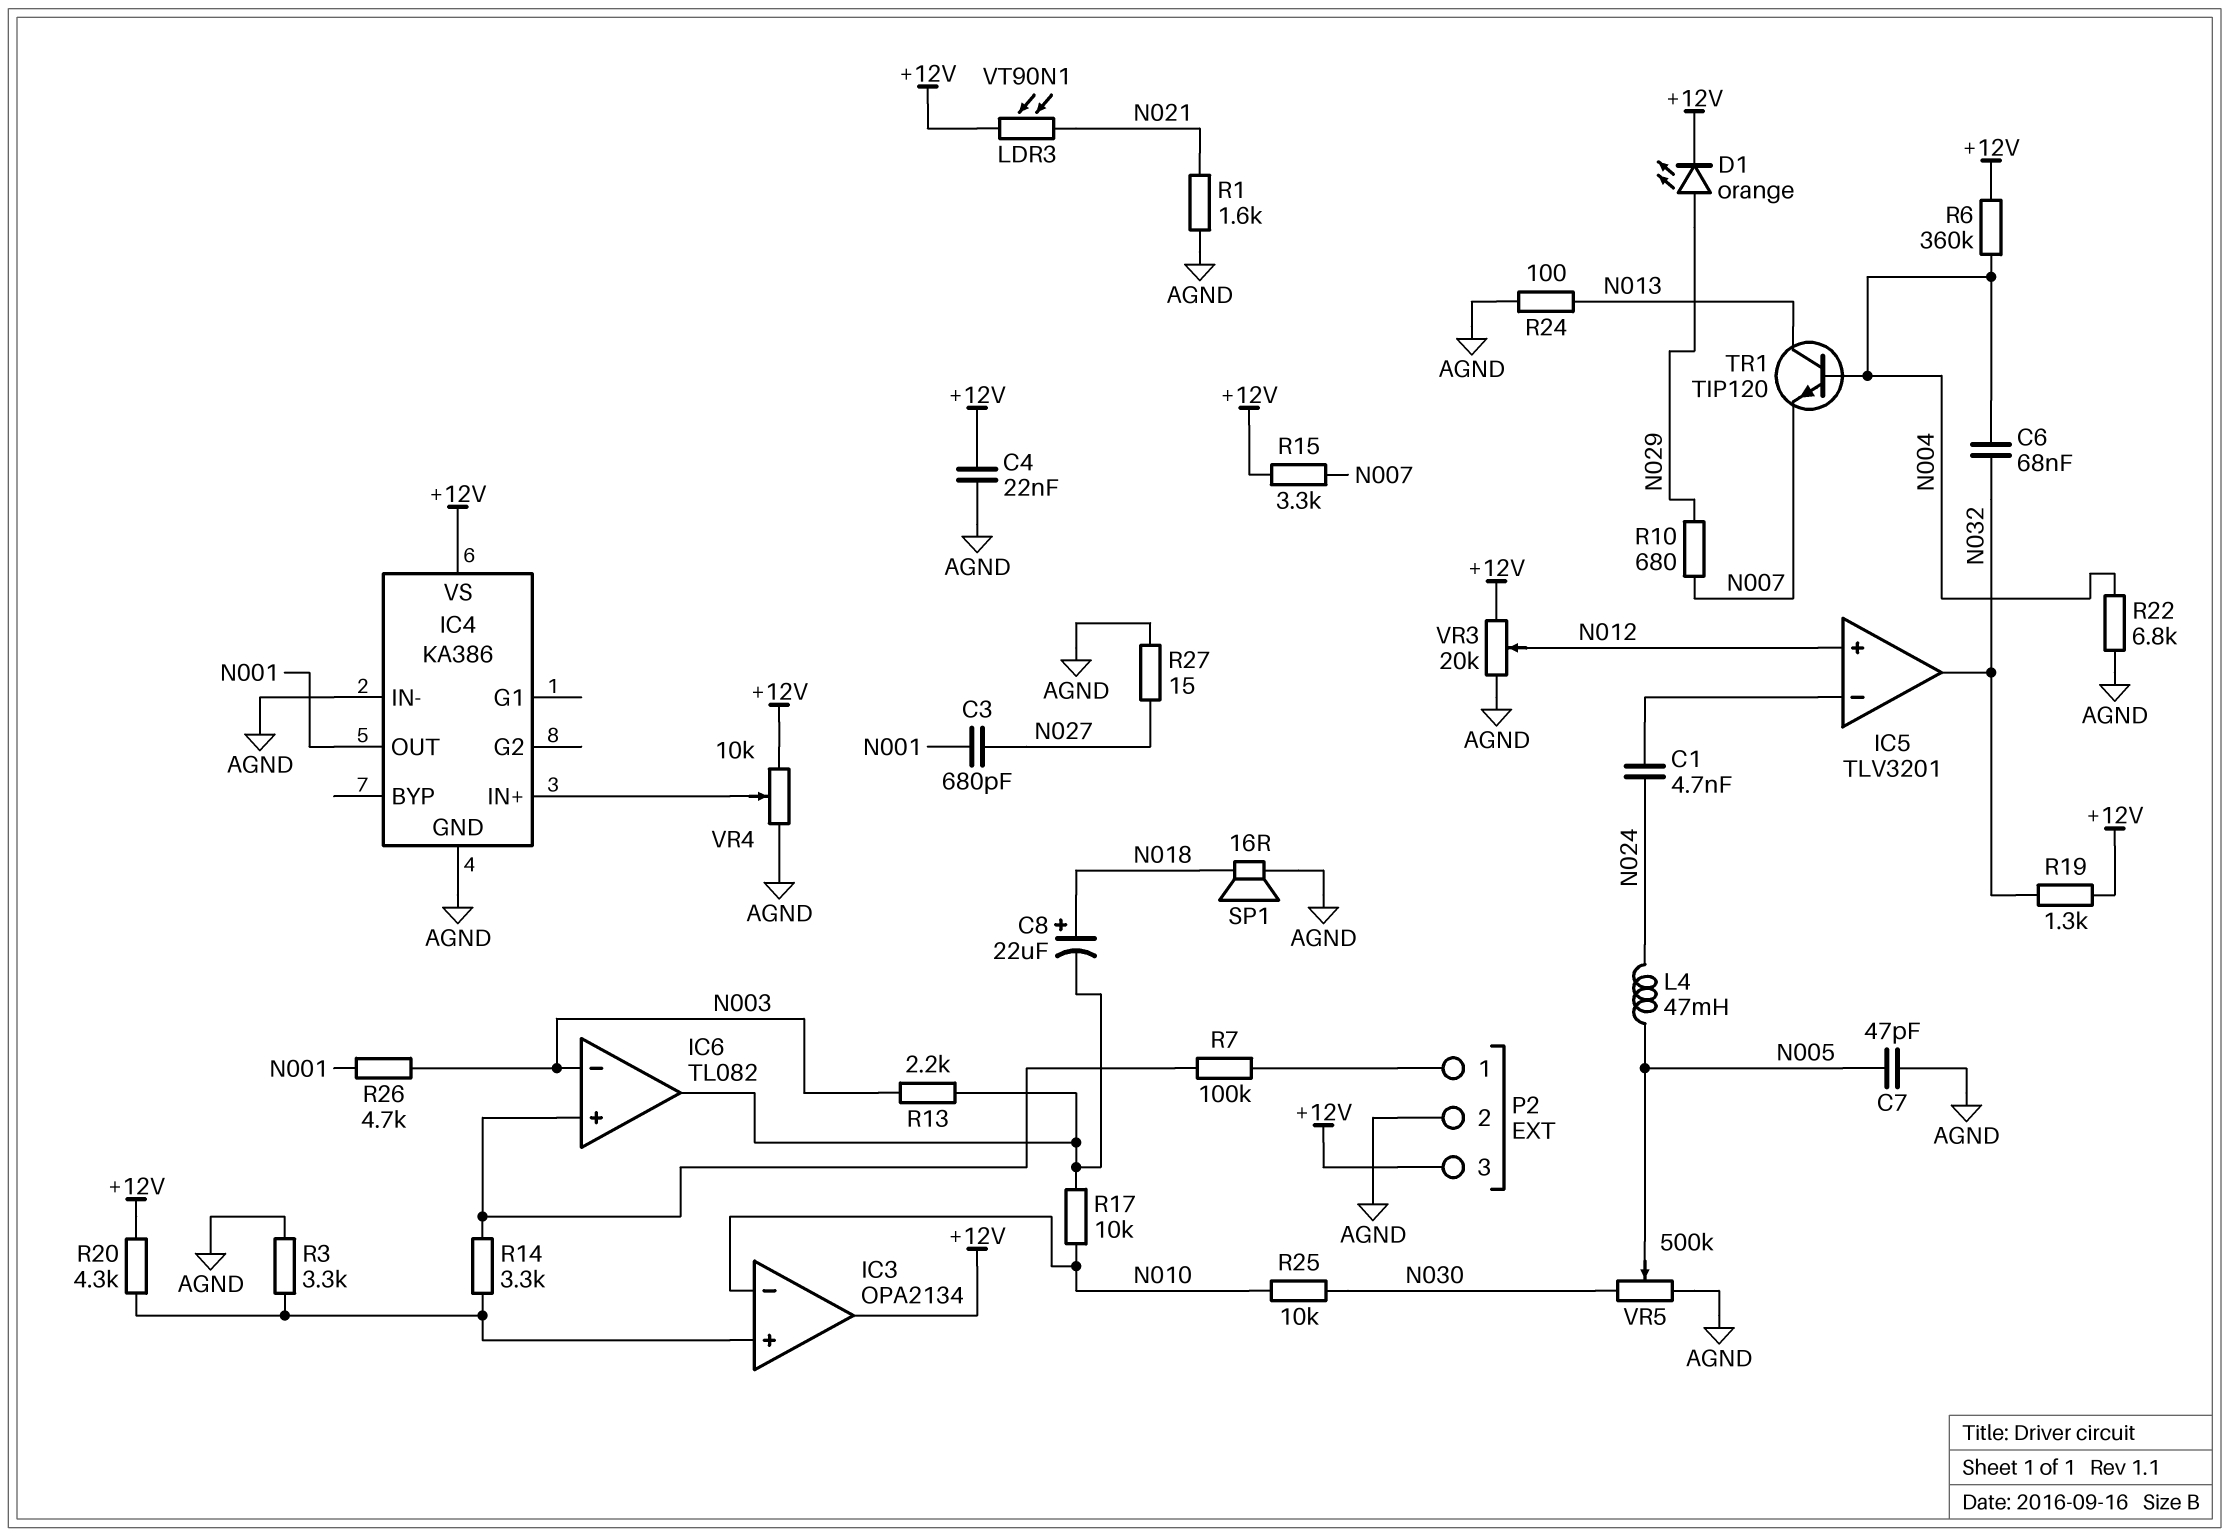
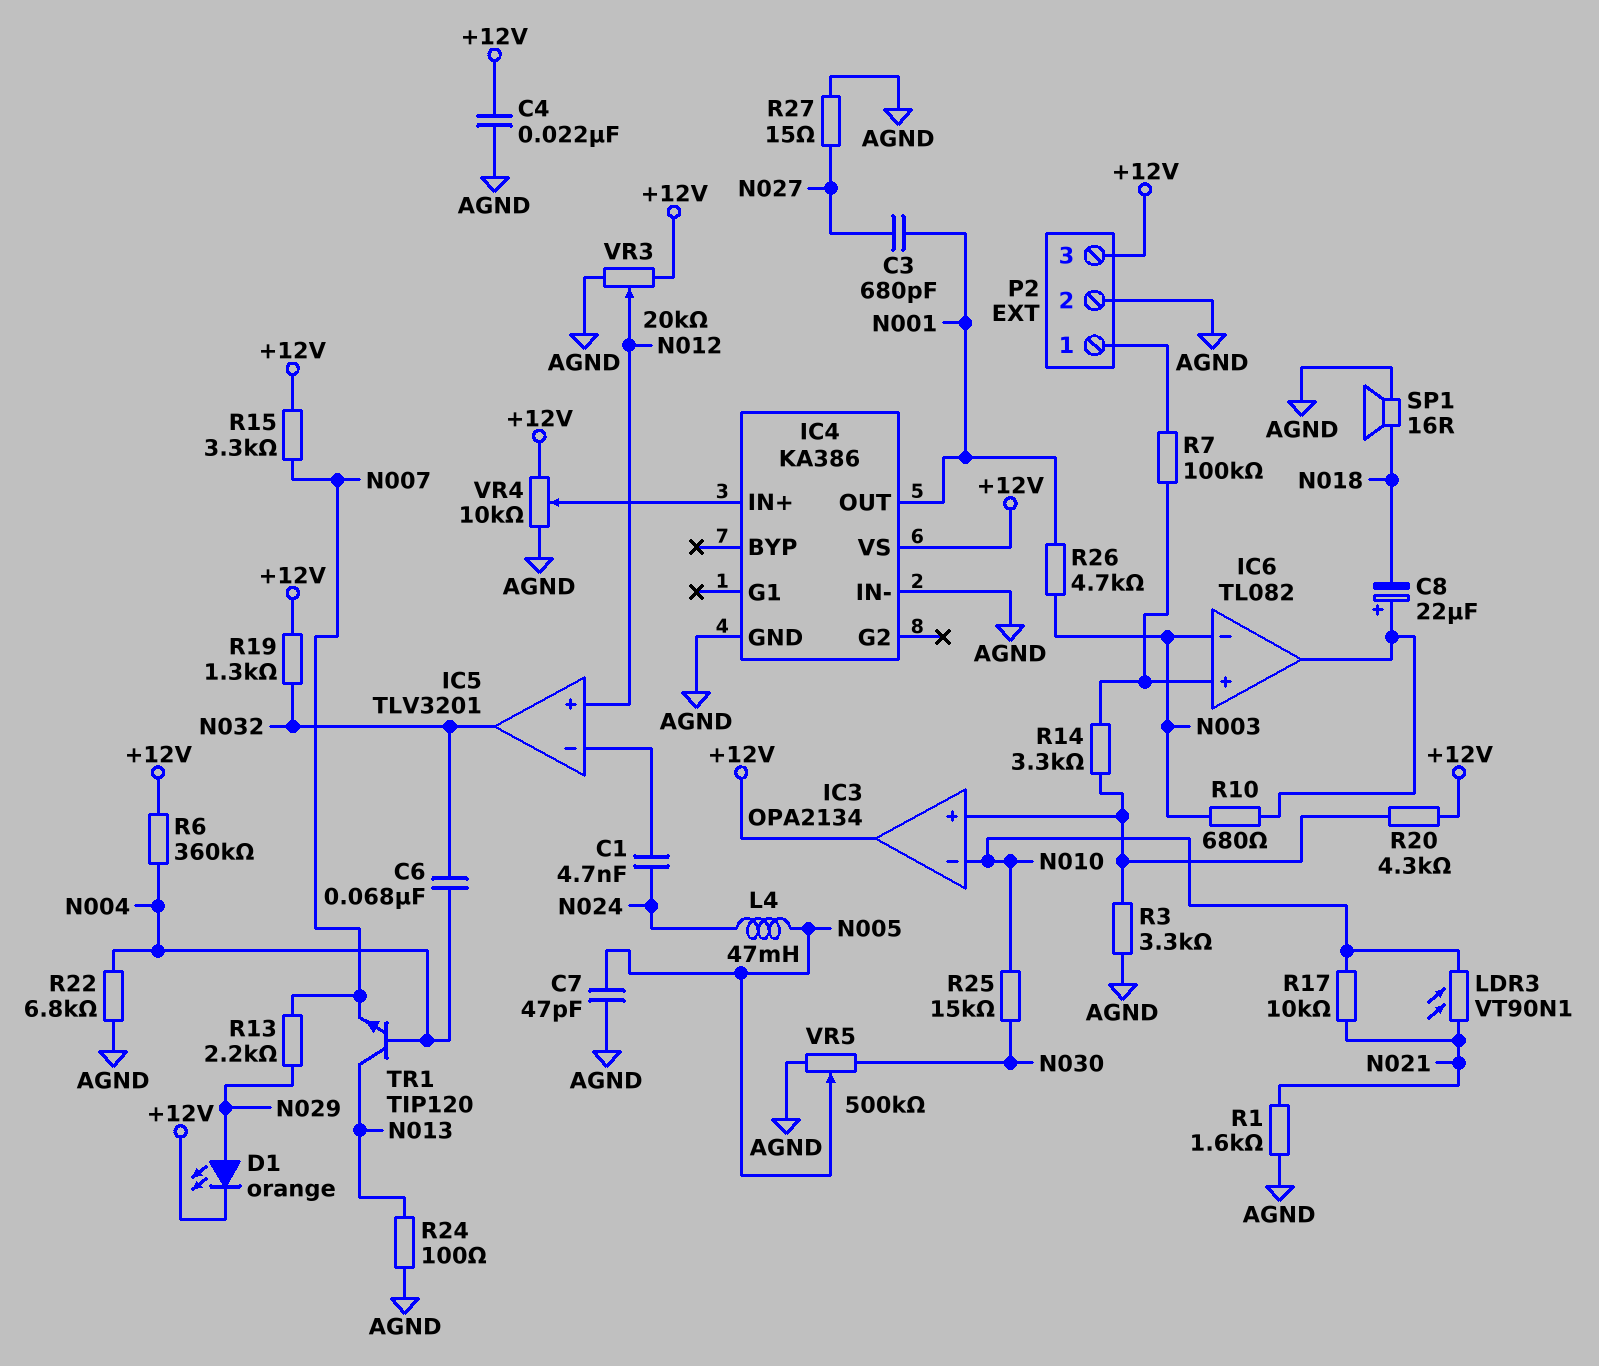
C8: 22uF (plus N018, minus IC6/out) -> 22uF (plus IC6/out, minus N018)
LDR3: VT90N1 (+12V, N021) -> VT90N1 (N010, N021)
R10: 680 (N007, N029) -> 680 (IC6/out, N003)
R13: 2.2k (IC6/out, N003) -> 2.2k (N007, N029)
R17: 10k (IC6/out, N010) -> 10k (N010, N021)
R25: 10k (N010, N030) -> 15k (N010, N030)

